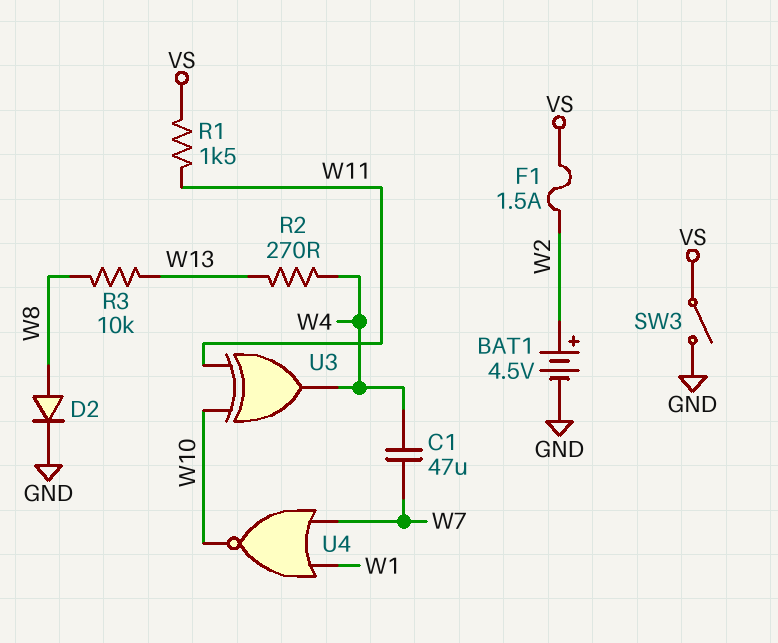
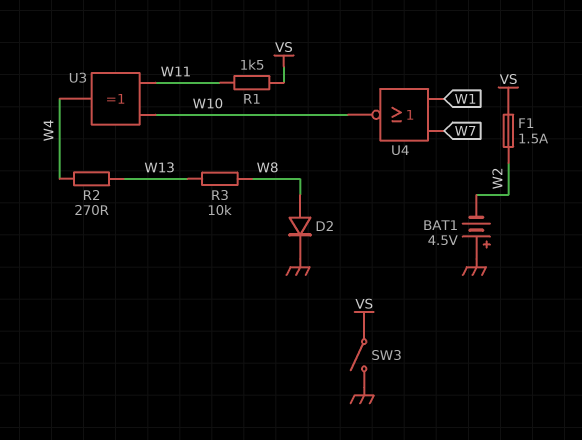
BAT1: 4.5V (plus W2, minus GND) -> 4.5V (plus GND, minus W2)
C1: 47uF (W4, W7) -> none

